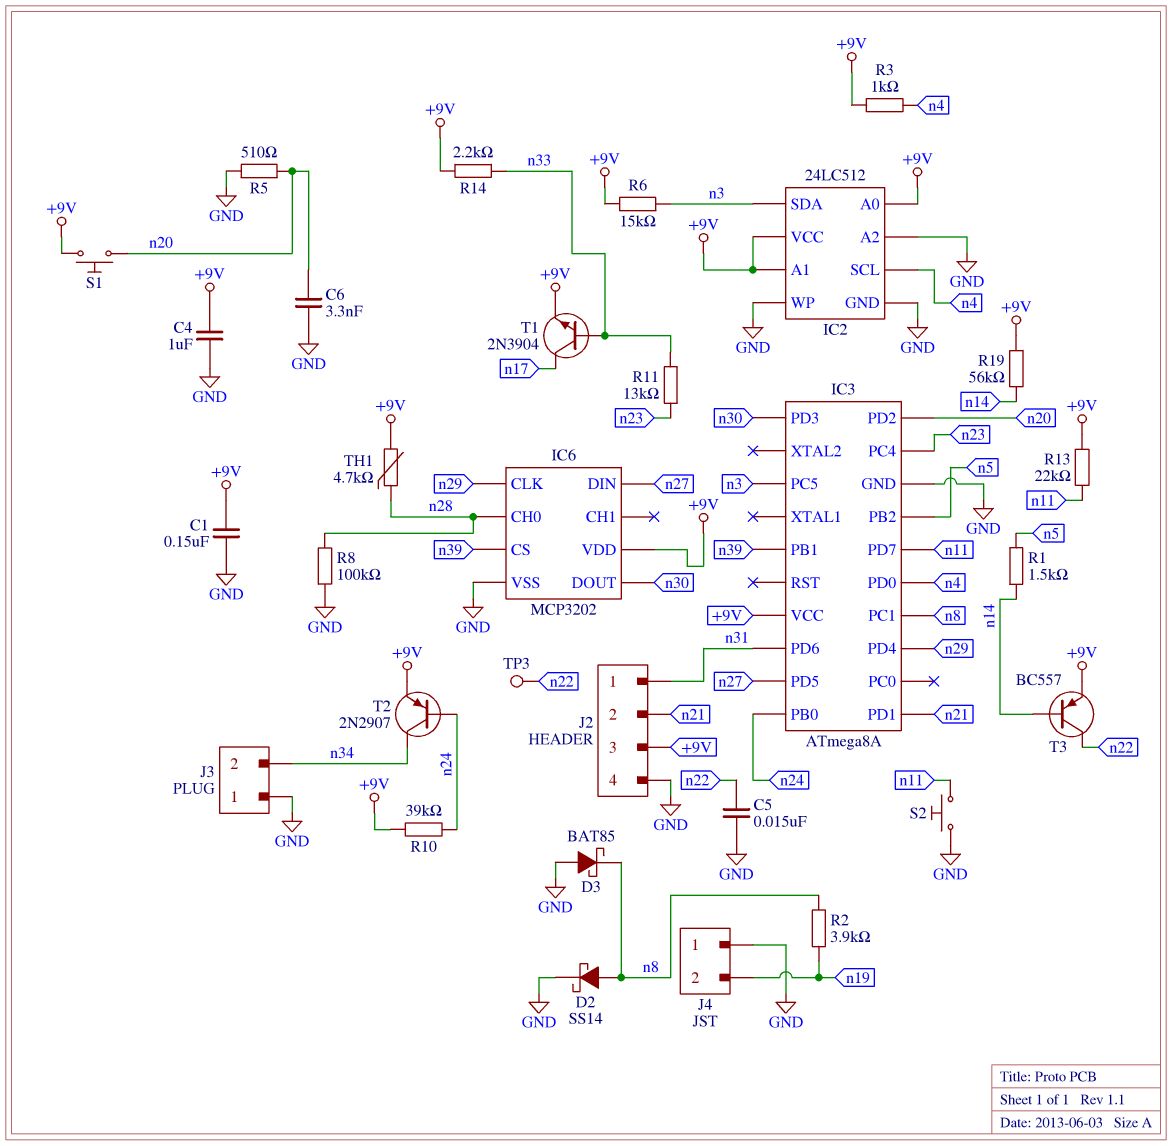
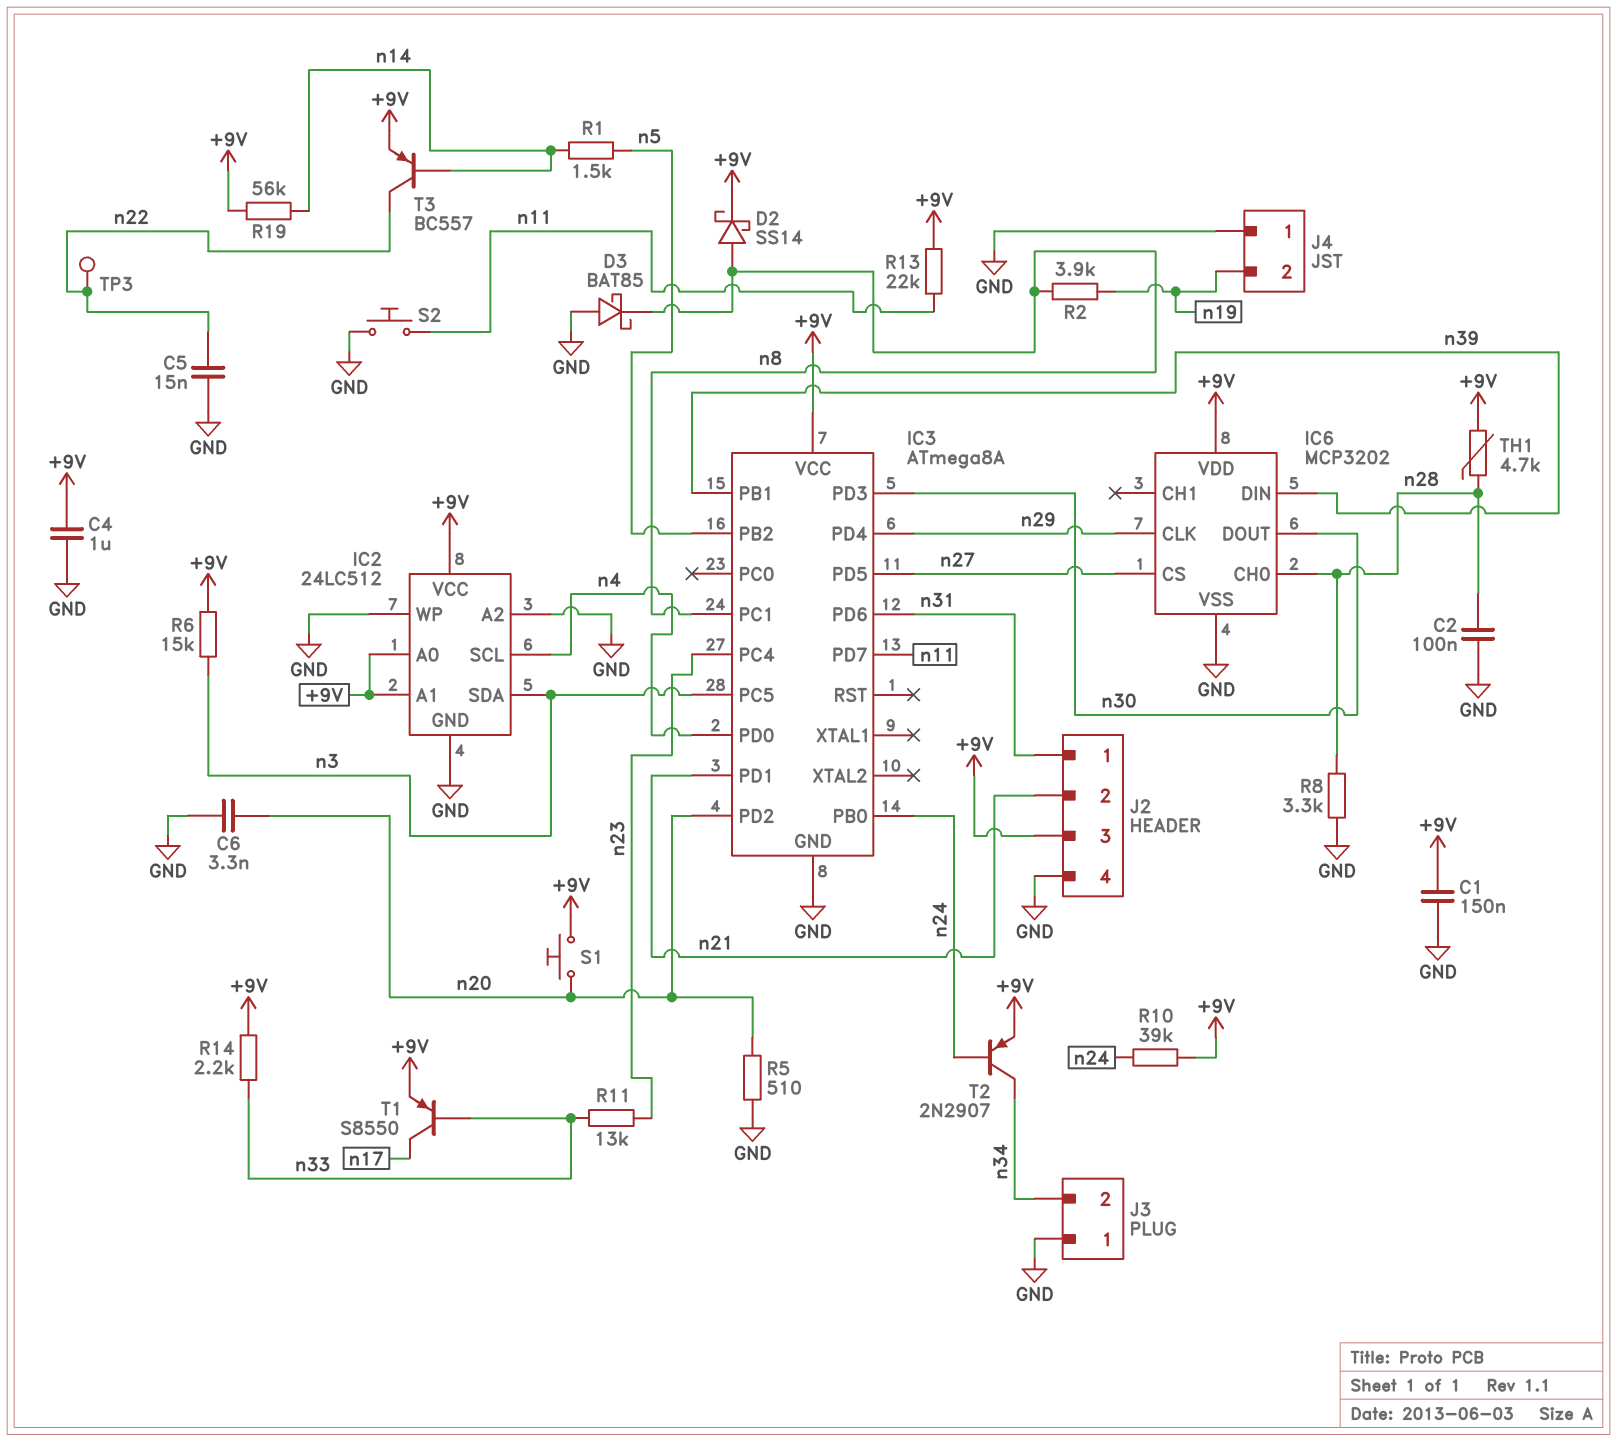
C2: none -> 100nF (GND, n28)
D2: schottky SS14 (A n8, K GND) -> schottky SS14 (A n8, K +9V)
IC6 pin CS: n39 -> n27
IC6 pin DIN: n27 -> n39
R3: 1k (+9V, n4) -> none
R8: 100k (GND, n28) -> 3.3k (GND, n28)
T1: NPN 2N3904 (B n33, C n17, E +9V) -> PNP S8550 (B n33, C n17, E +9V)

